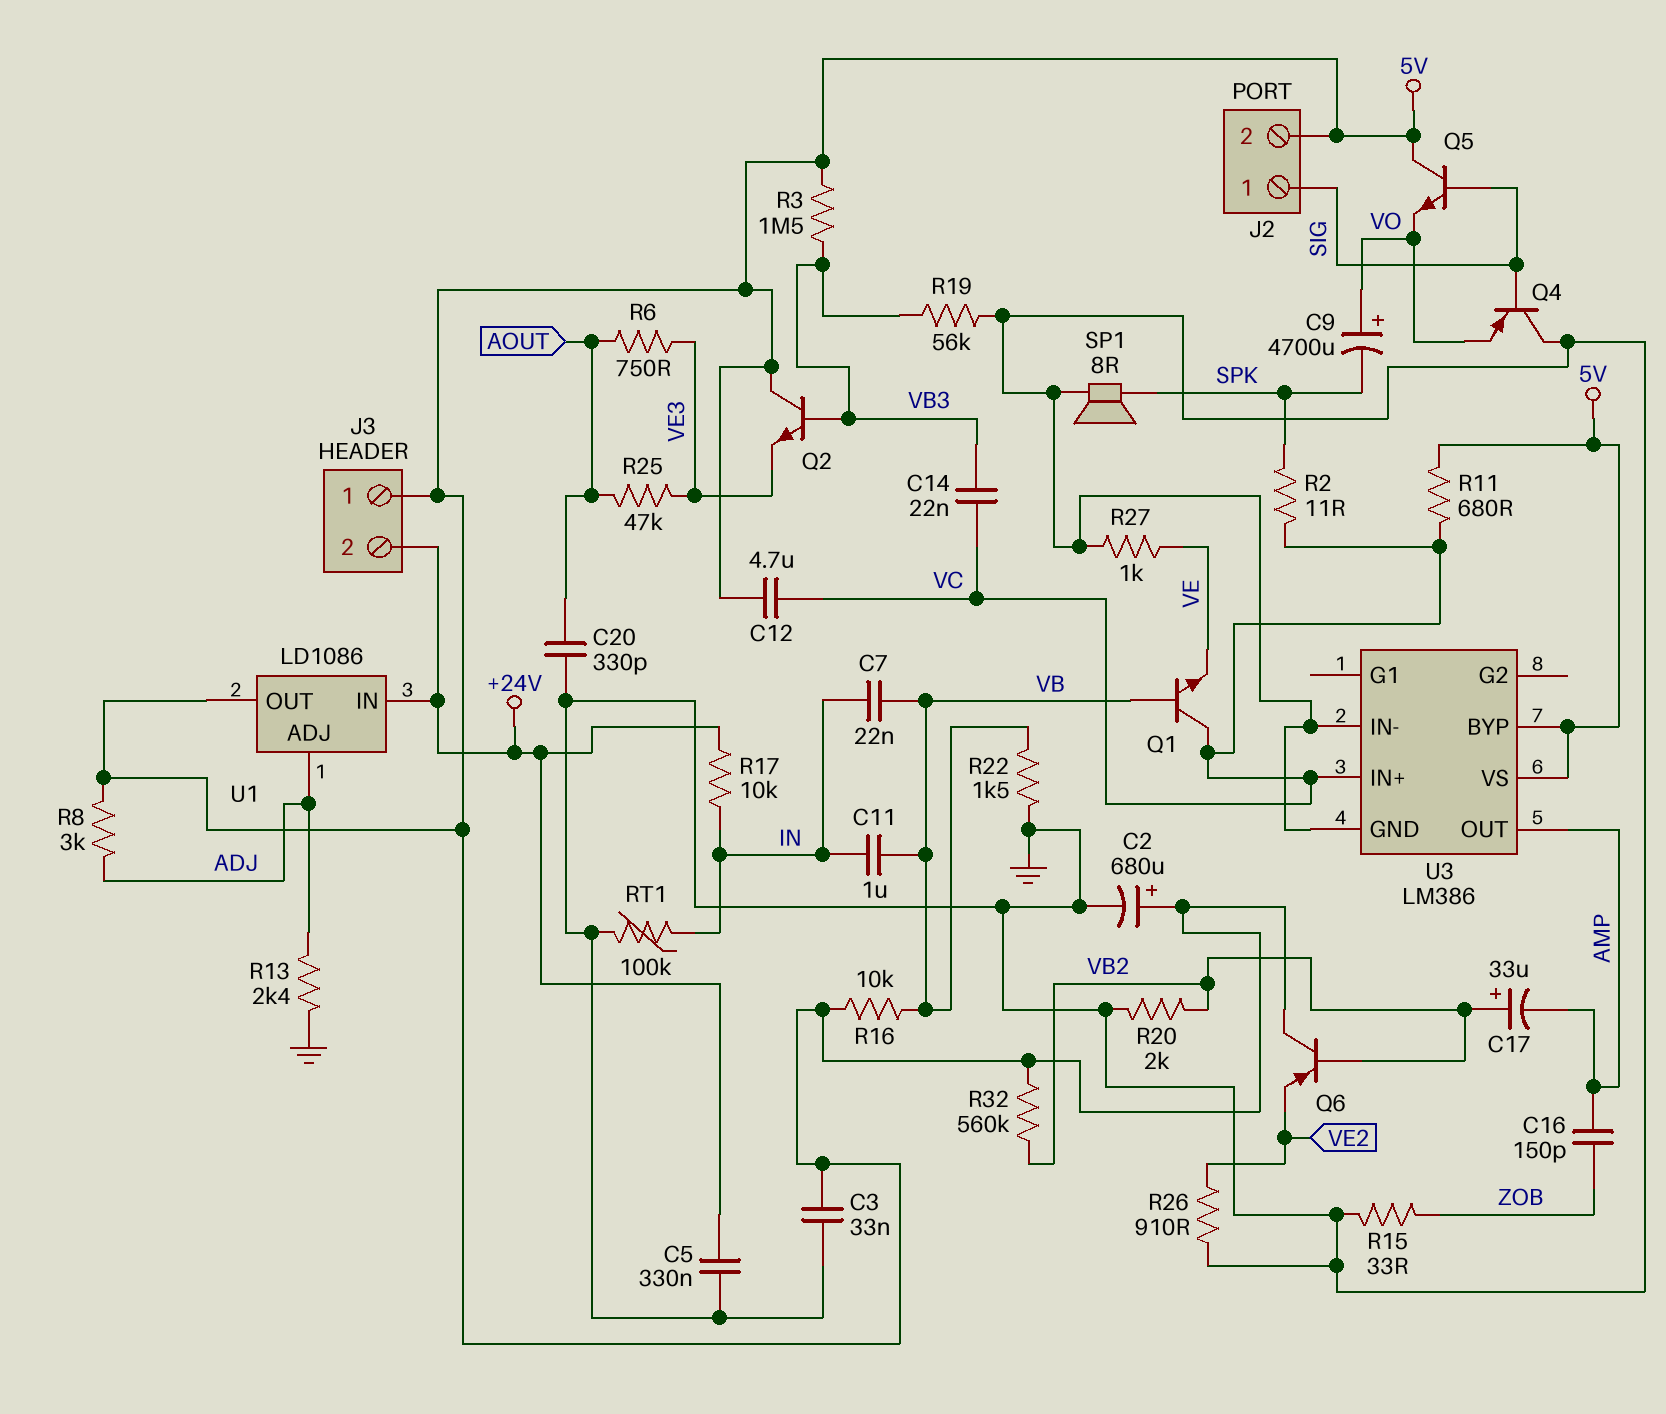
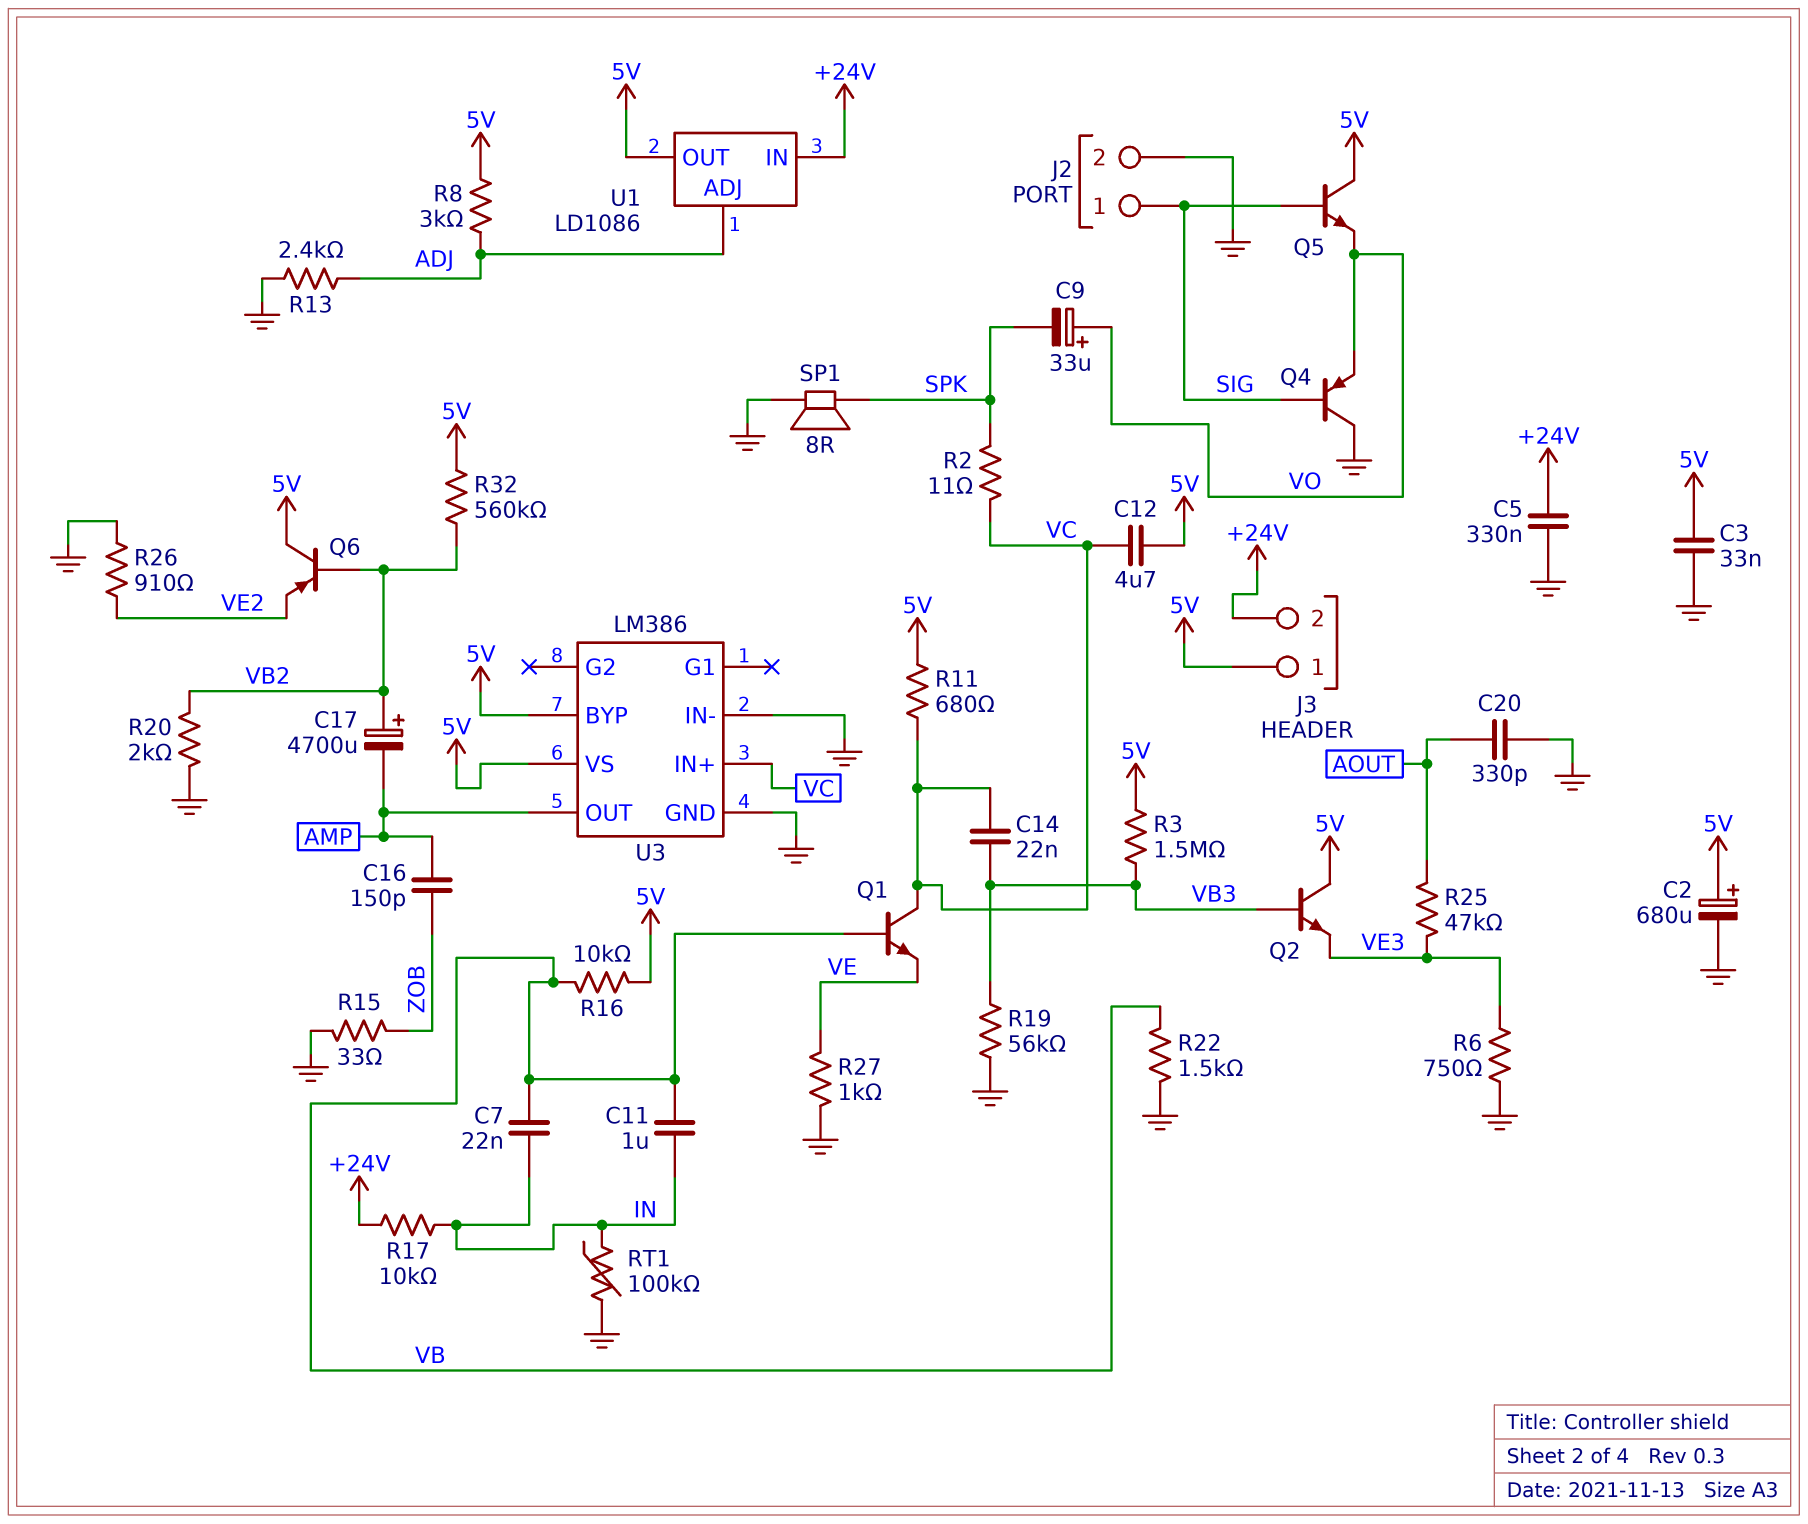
C9: 4700uF (plus VO, minus SPK) -> 33uF (plus VO, minus SPK)
C17: 33uF (plus VB2, minus AMP) -> 4700uF (plus VB2, minus AMP)
J2 pin 2: 5V -> GND
R6: 750 (AOUT, VE3) -> 750 (GND, VE3)

